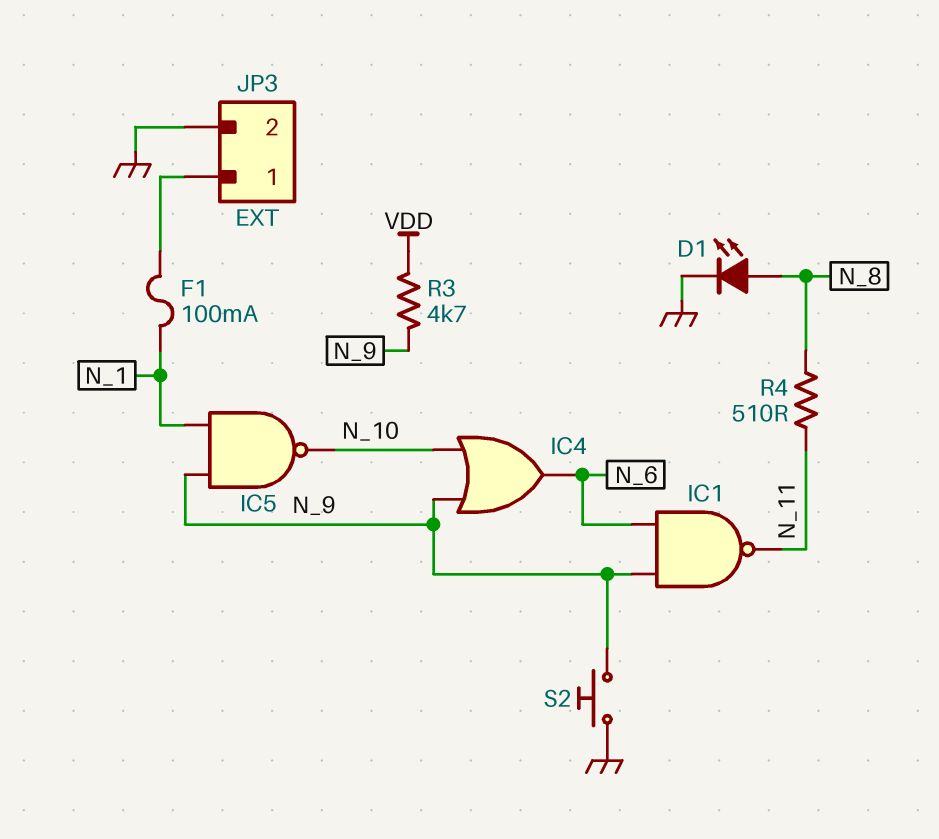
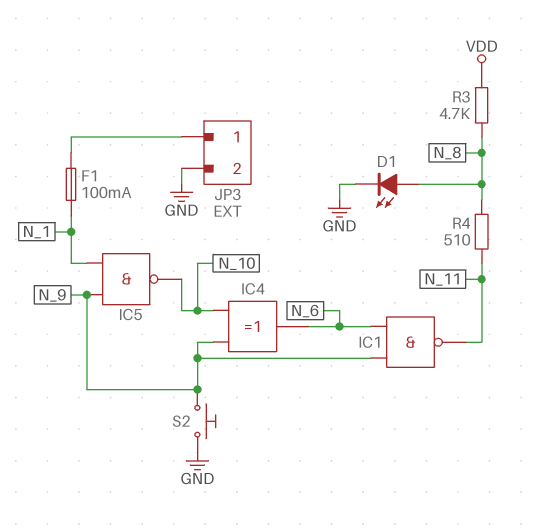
IC4: OR (in N_9, in N_10, out N_6) -> XOR (in N_9, in N_10, out N_6)
R3: 4.7k (N_9, VDD) -> 4.7k (N_8, VDD)

